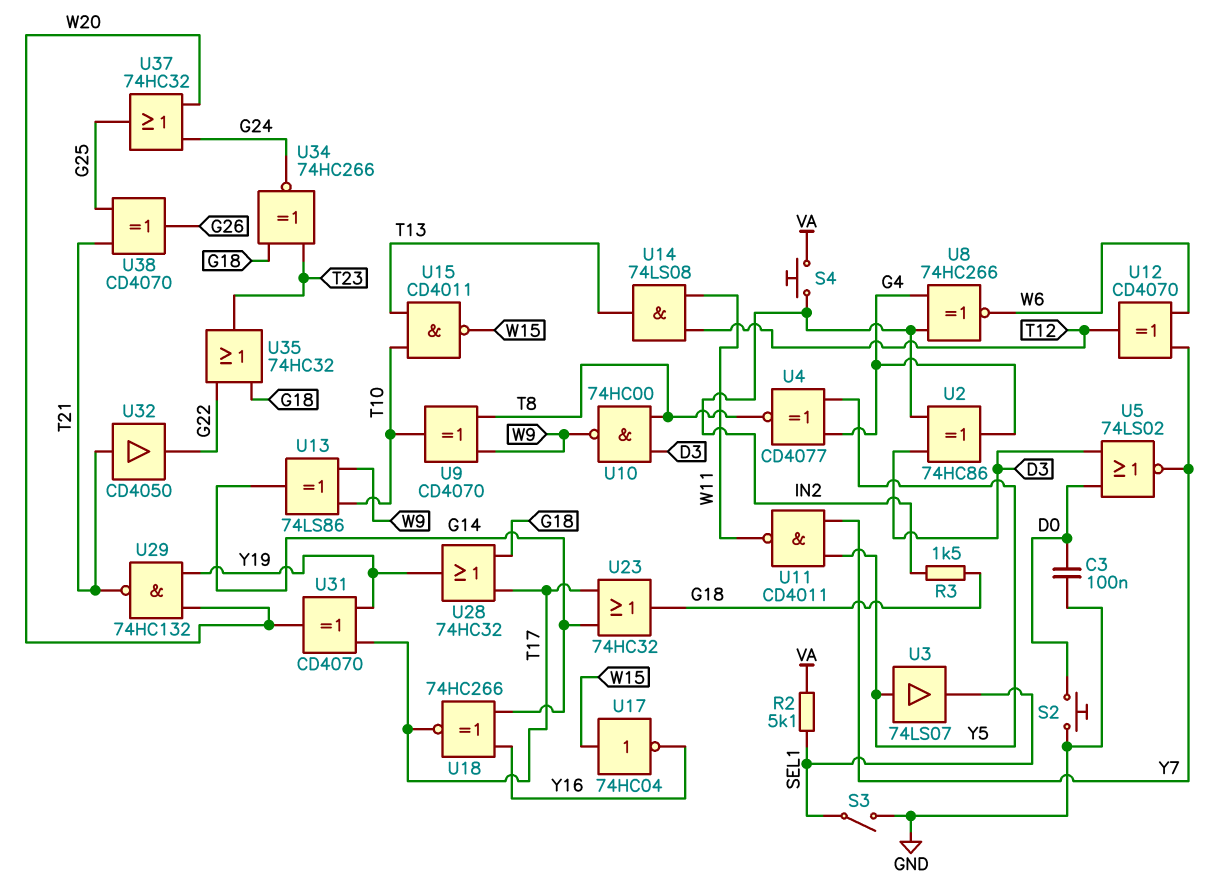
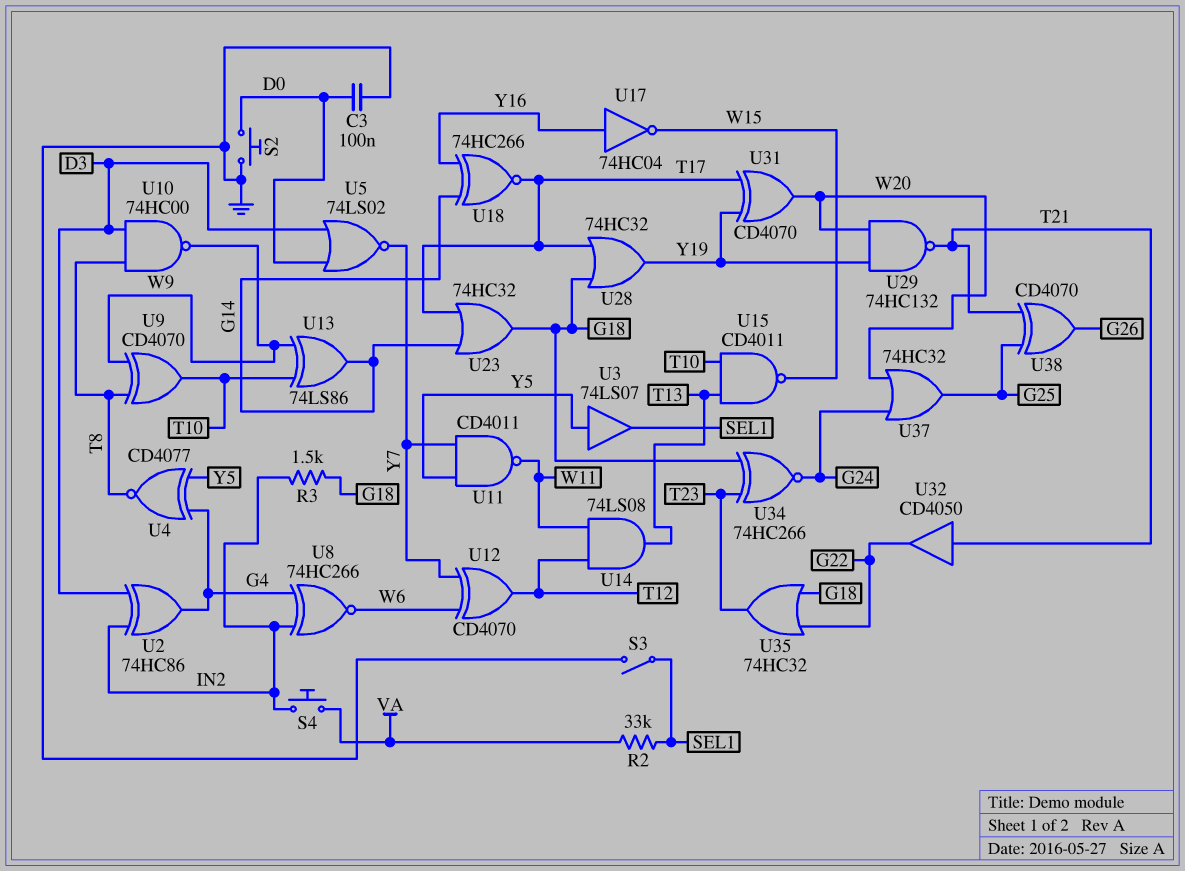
R2: 5.1k (SEL1, VA) -> 33k (SEL1, VA)
U17: NOT 74HC04 (in W15, out Y16) -> NOT 74HC04 (in Y16, out W15)

